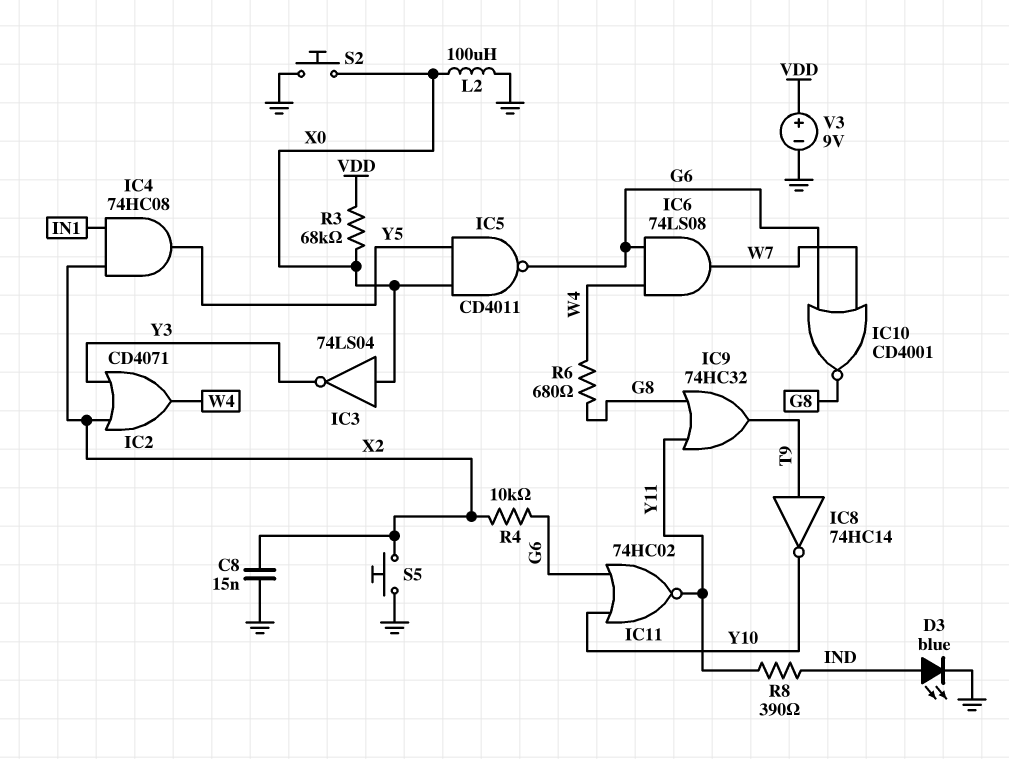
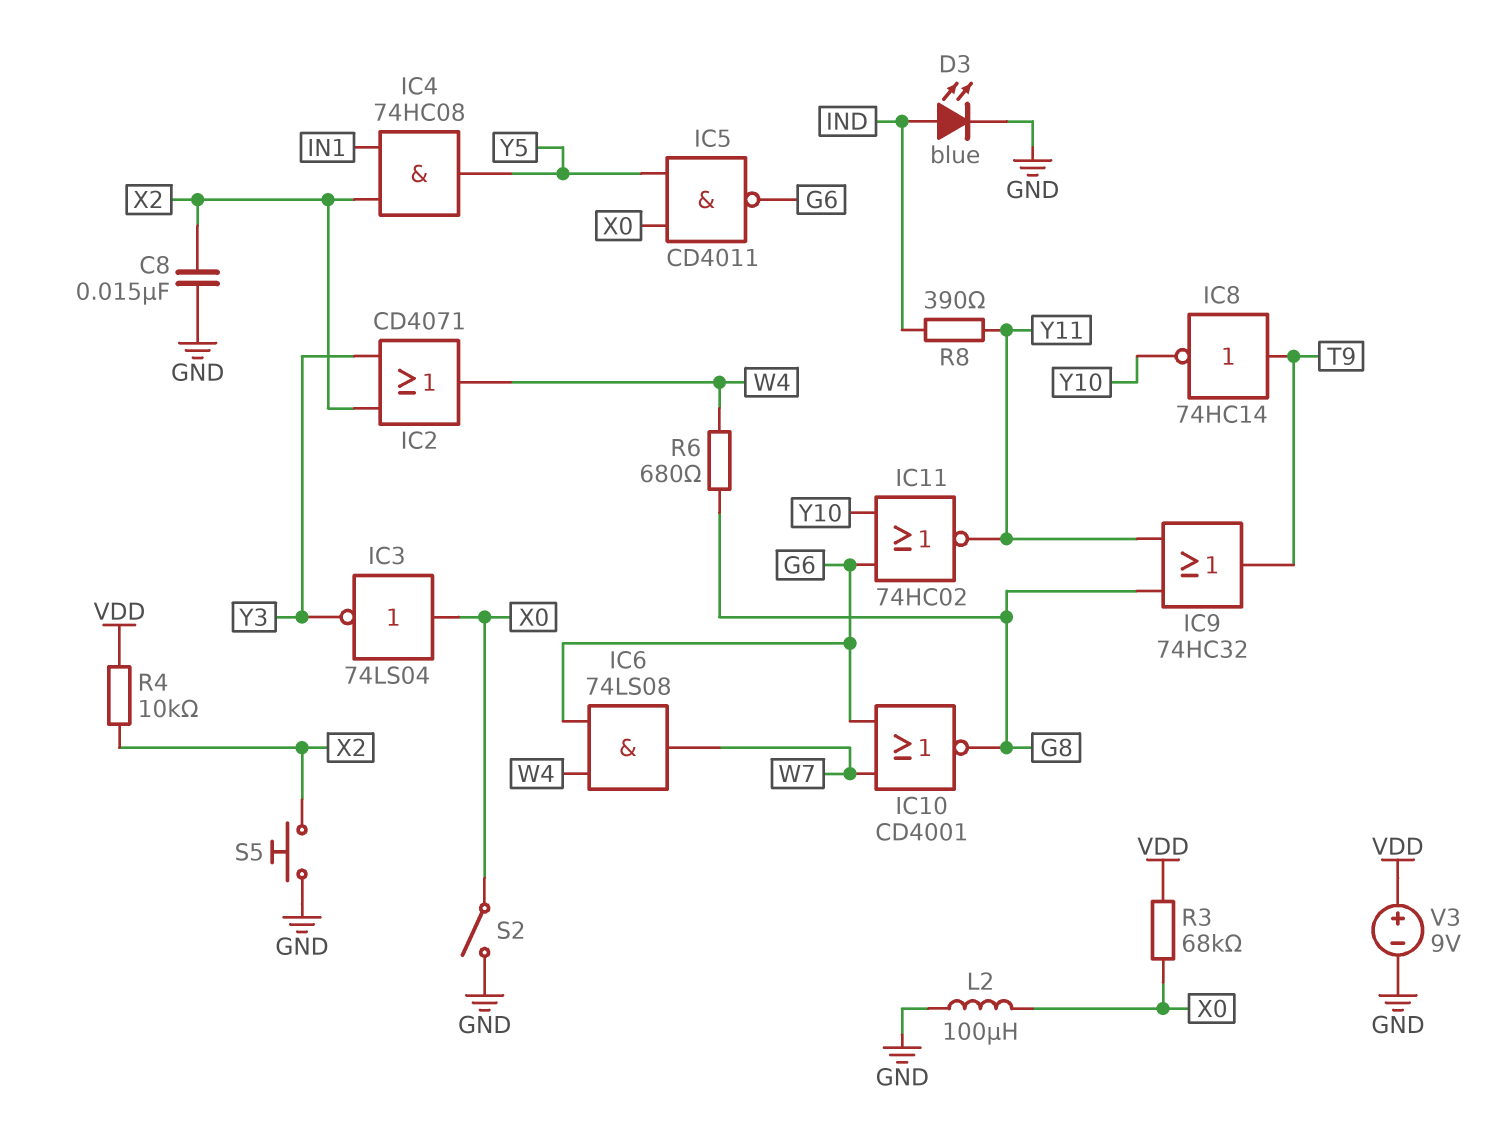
R4: 10k (G6, X2) -> 10k (VDD, X2)
S2: button (GND, X0) -> switch (GND, X0)

